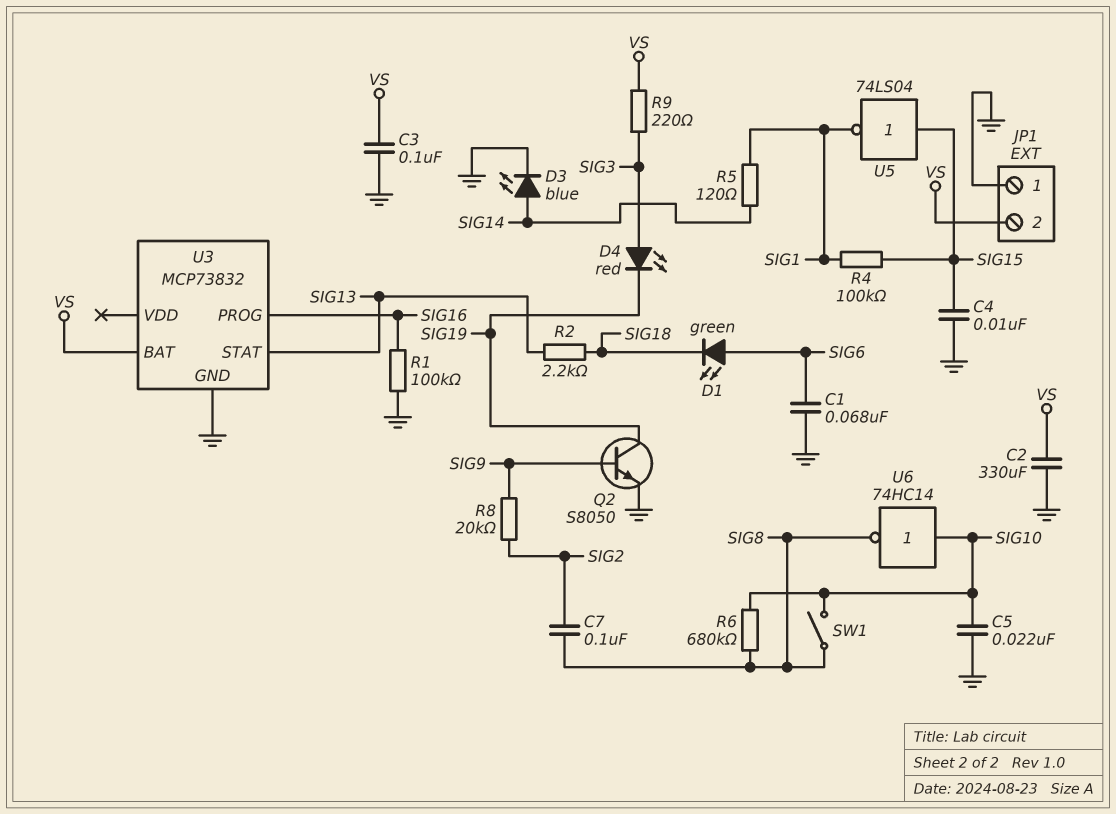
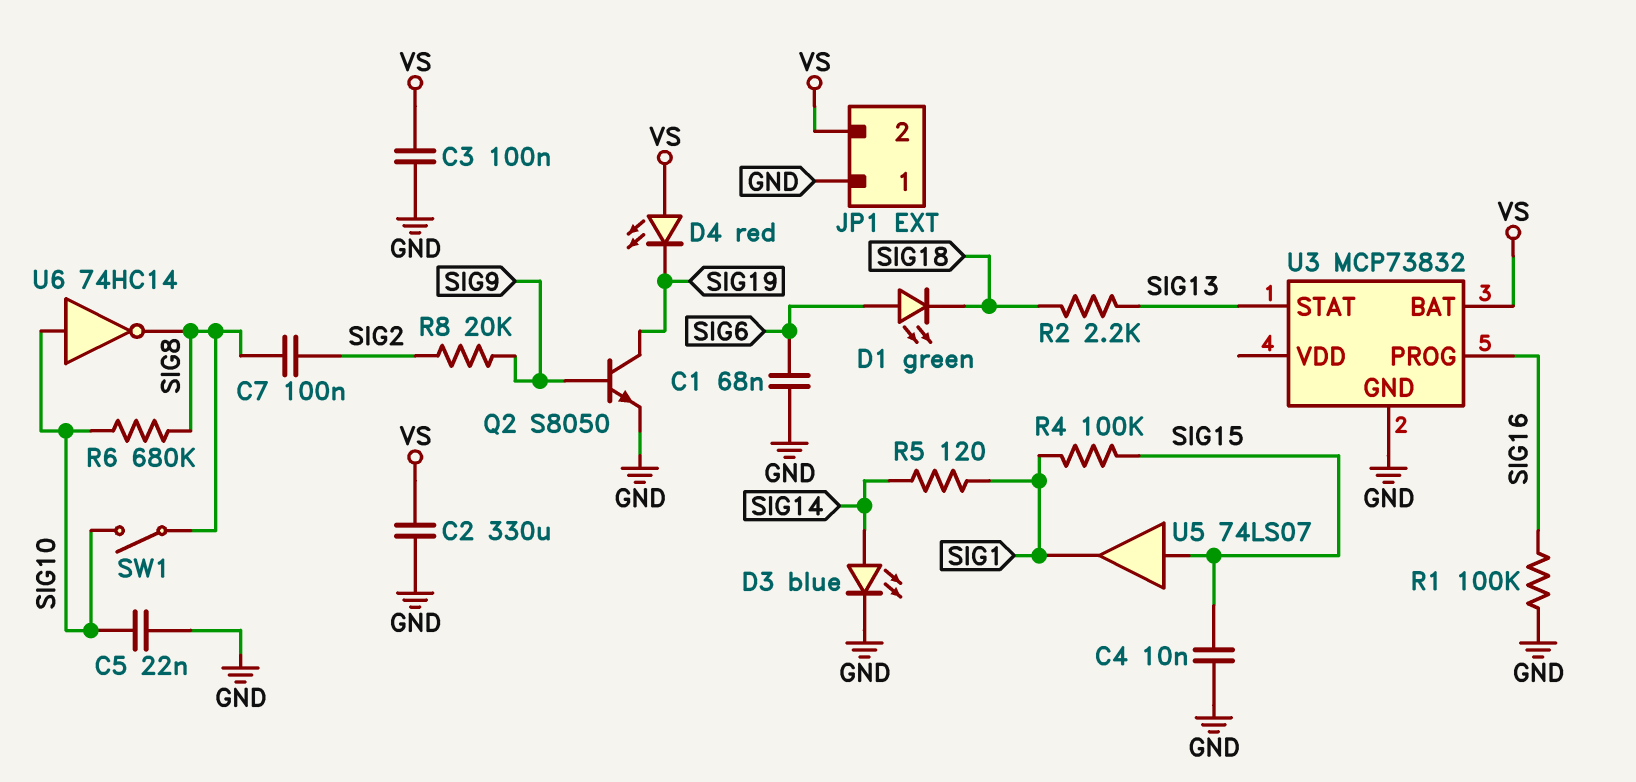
D4: LED red (A SIG3, K SIG19) -> LED red (A VS, K SIG19)
R9: 220 (SIG3, VS) -> none
U5: NOT 74LS04 (in SIG15, out SIG1) -> buffer 74LS07 (in SIG15, out SIG1)

